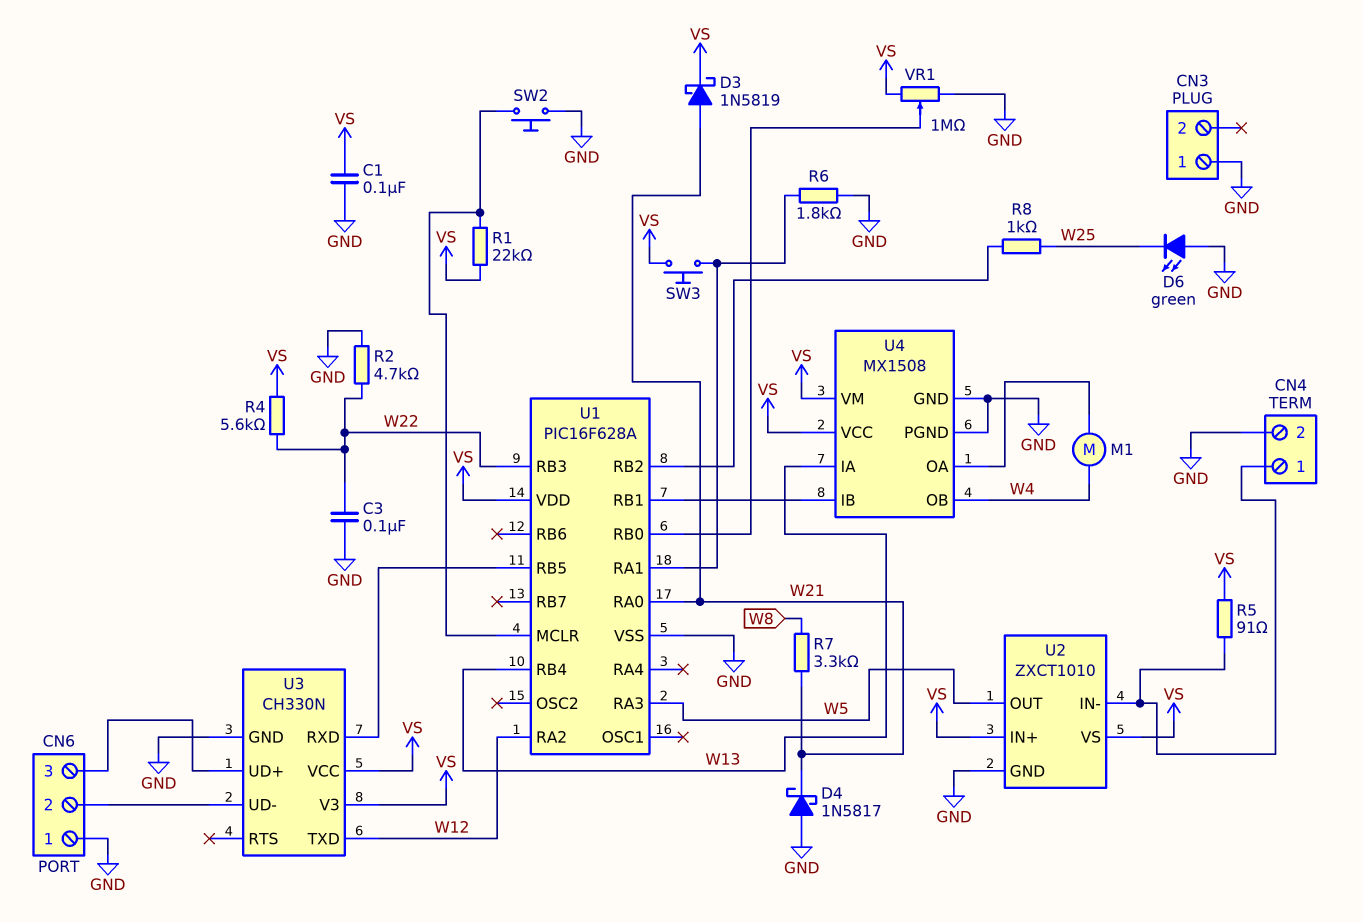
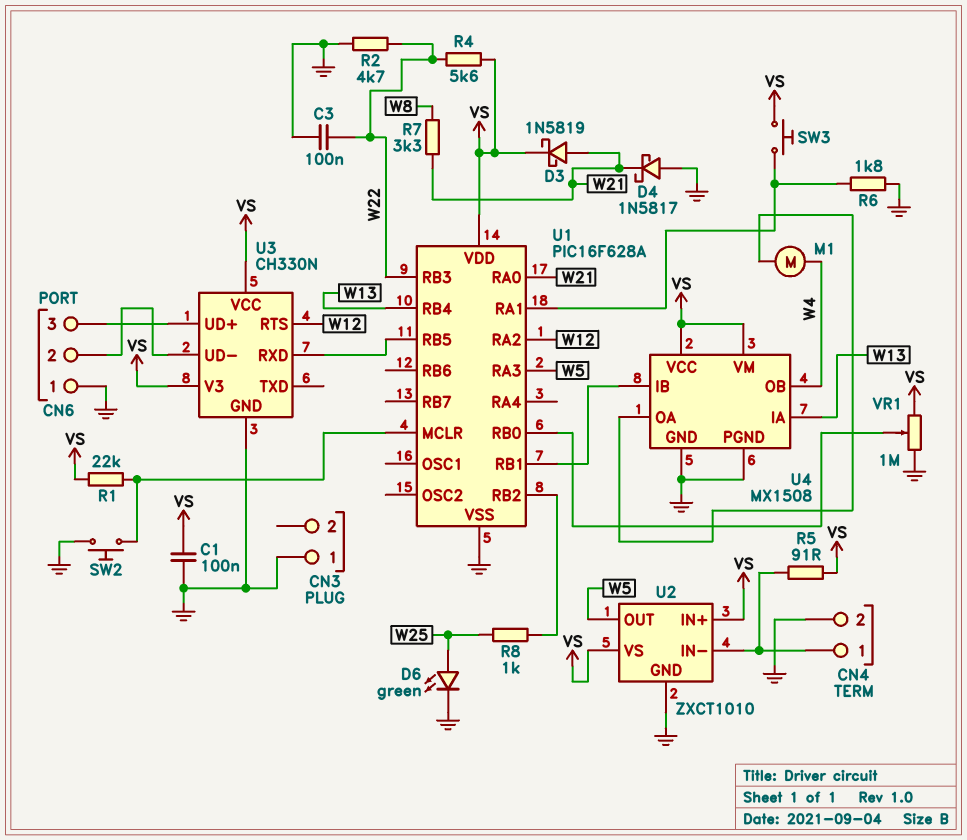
D6: LED green (A GND, K W25) -> LED green (A W25, K GND)
U3 pin RTS: none -> W12
U3 pin TXD: W12 -> none

